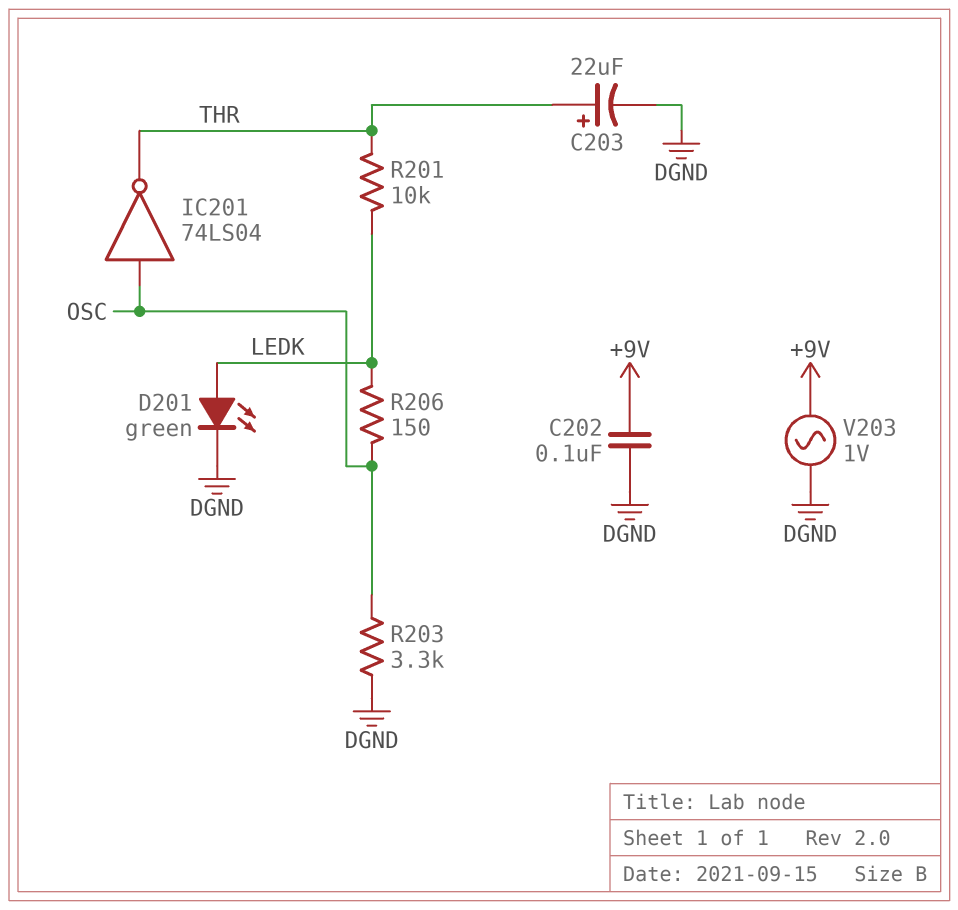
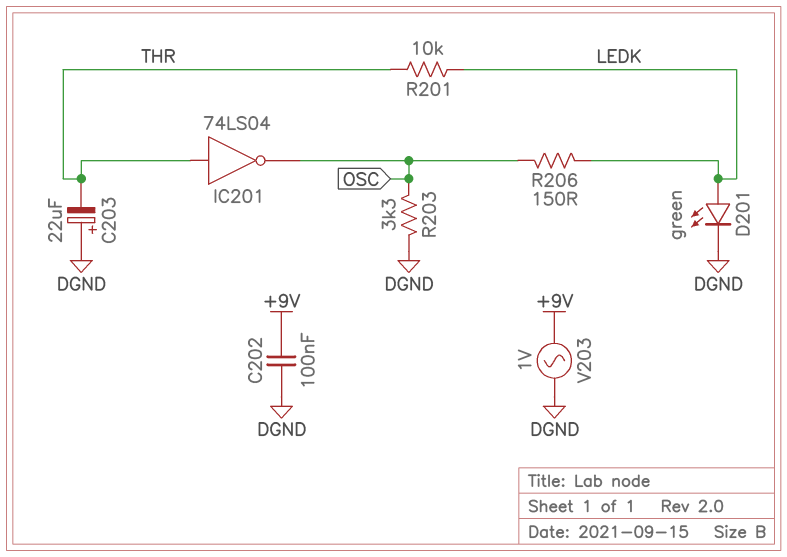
C203: 22uF (plus THR, minus DGND) -> 22uF (plus DGND, minus THR)
IC201: NOT 74LS04 (in OSC, out THR) -> NOT 74LS04 (in THR, out OSC)

